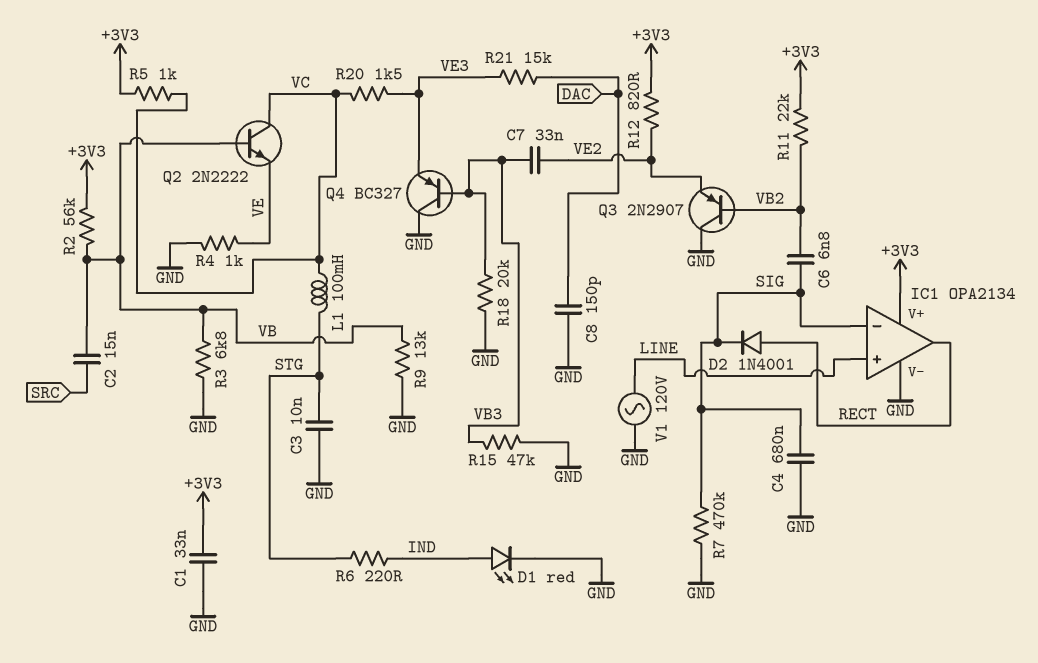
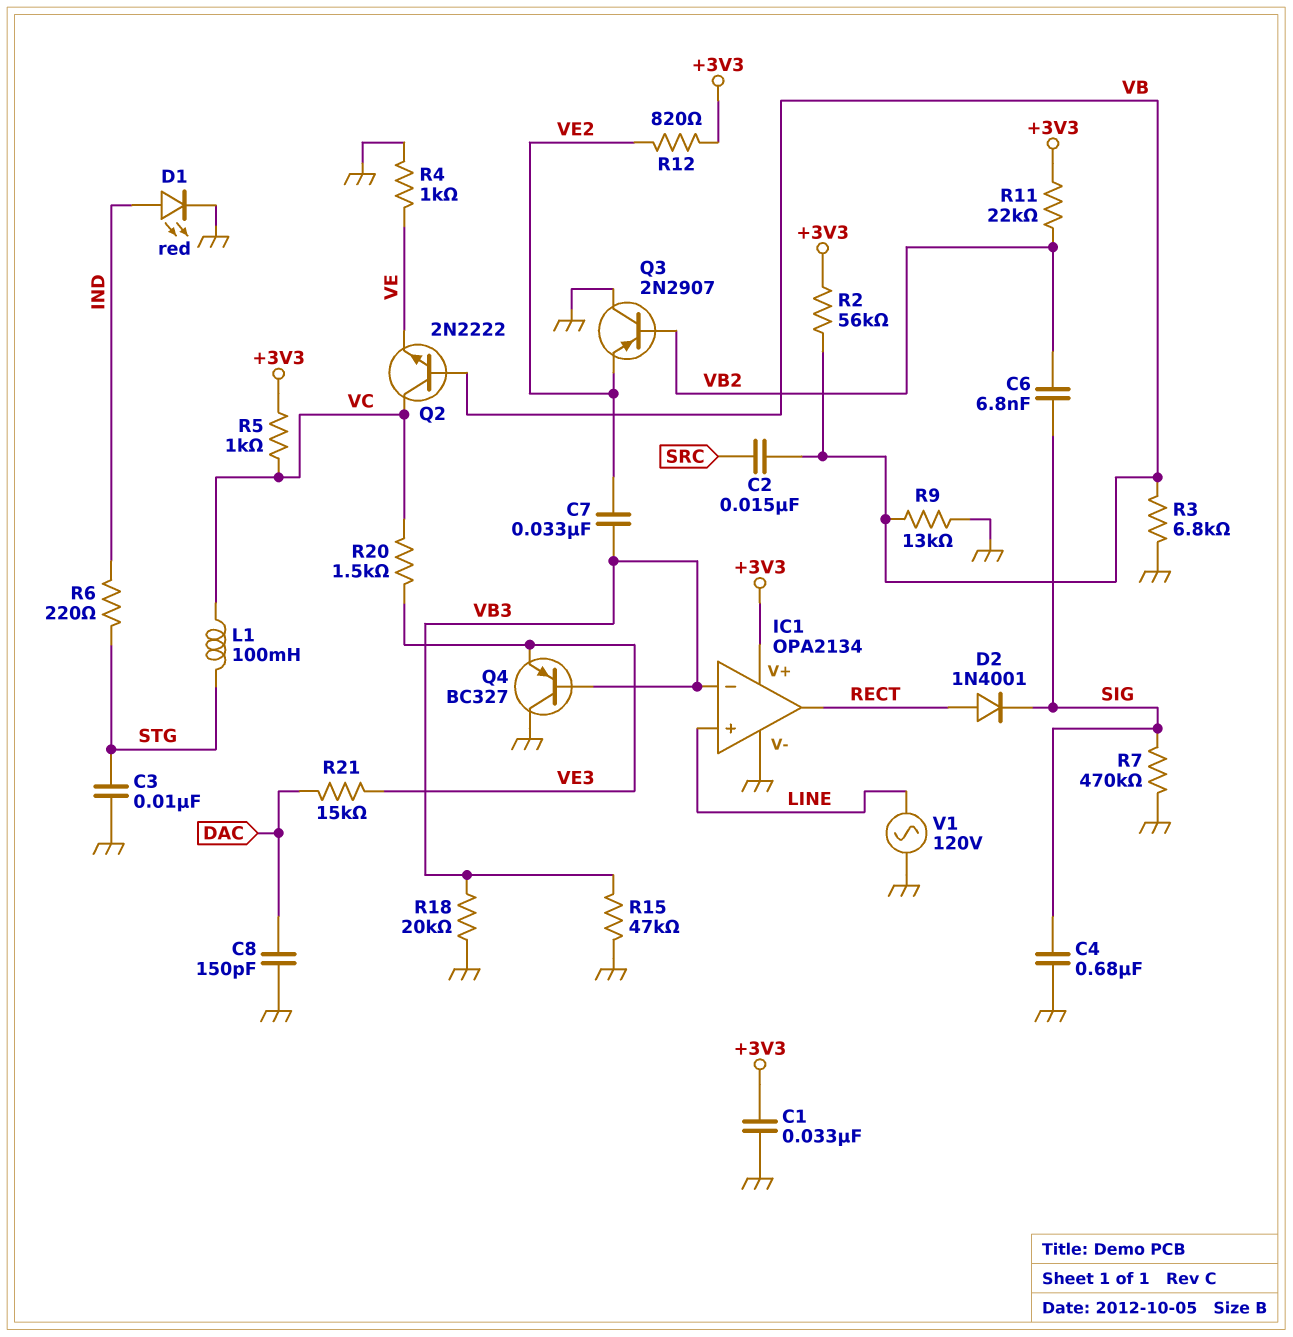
IC1 pin in-: SIG -> VB3

